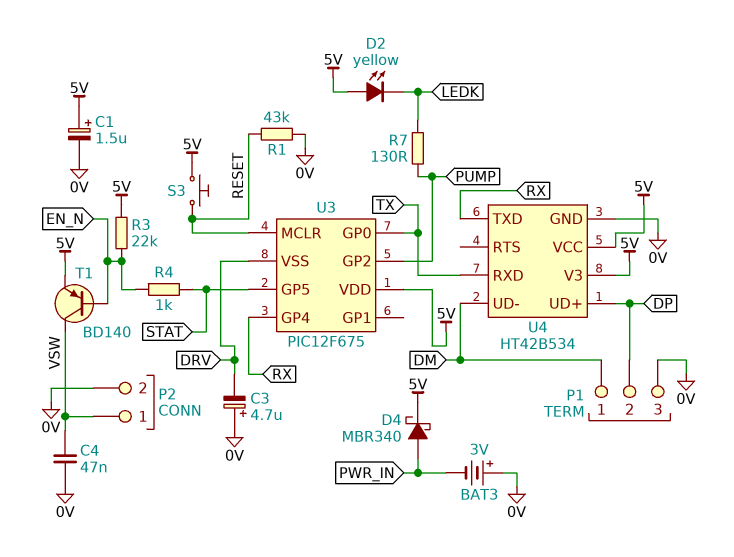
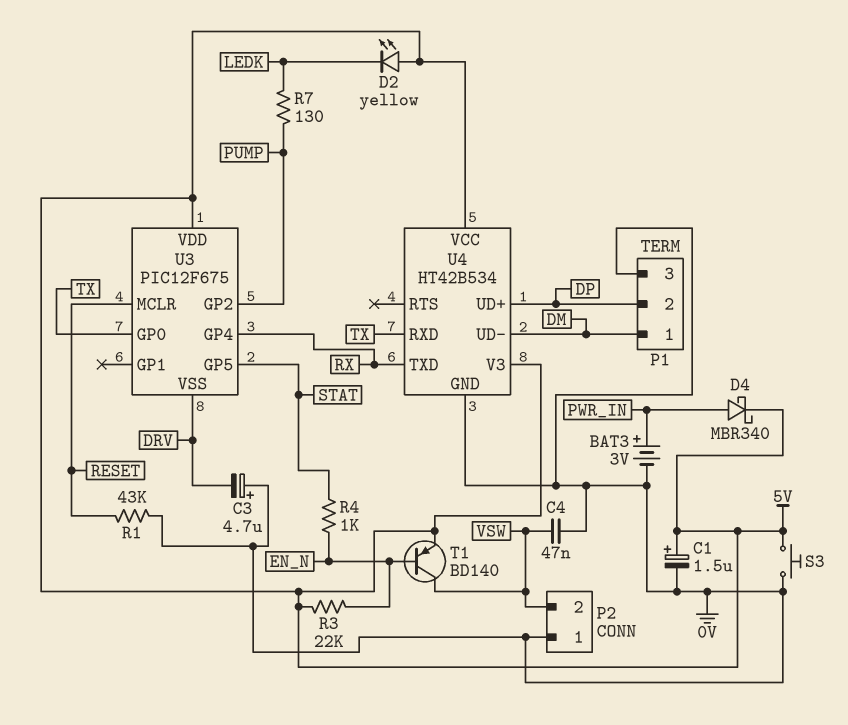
BAT3: 3V (plus 0V, minus PWR_IN) -> 3V (plus PWR_IN, minus 0V)
P2 pin 1: VSW -> 0V
P2 pin 2: 0V -> VSW
S3: button (5V, RESET) -> button (0V, 5V)

